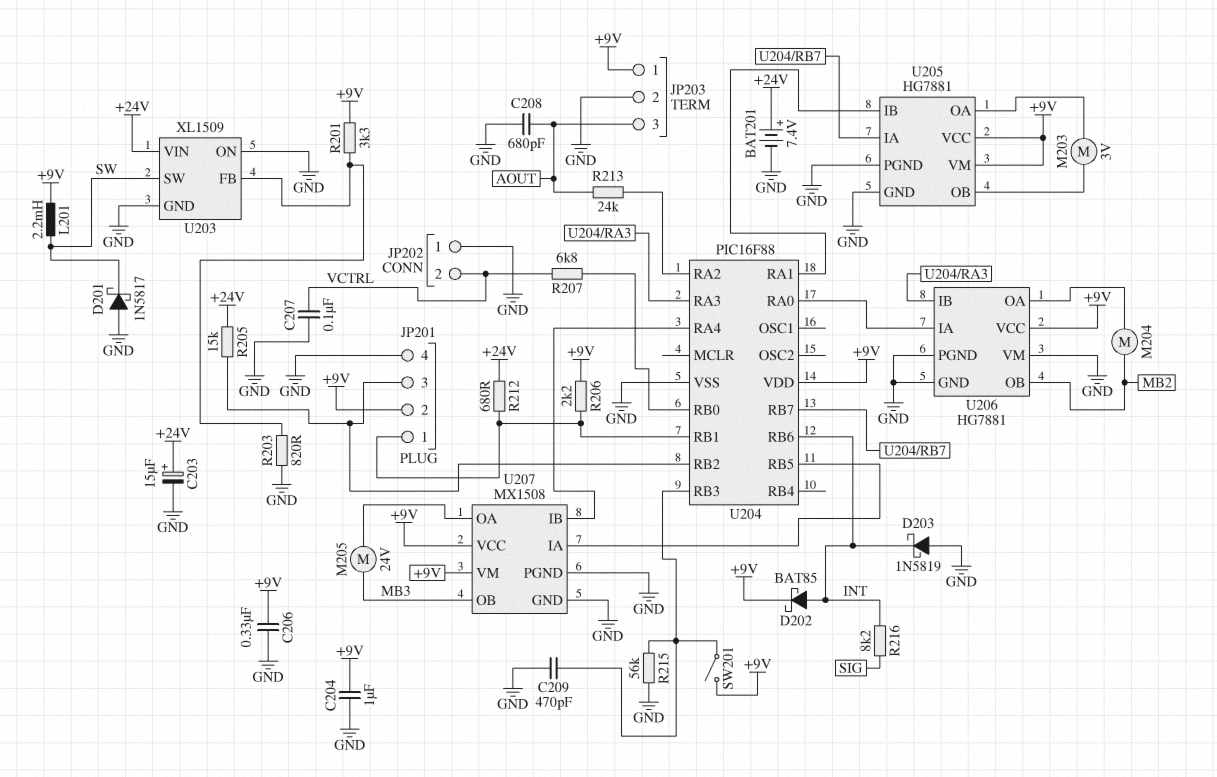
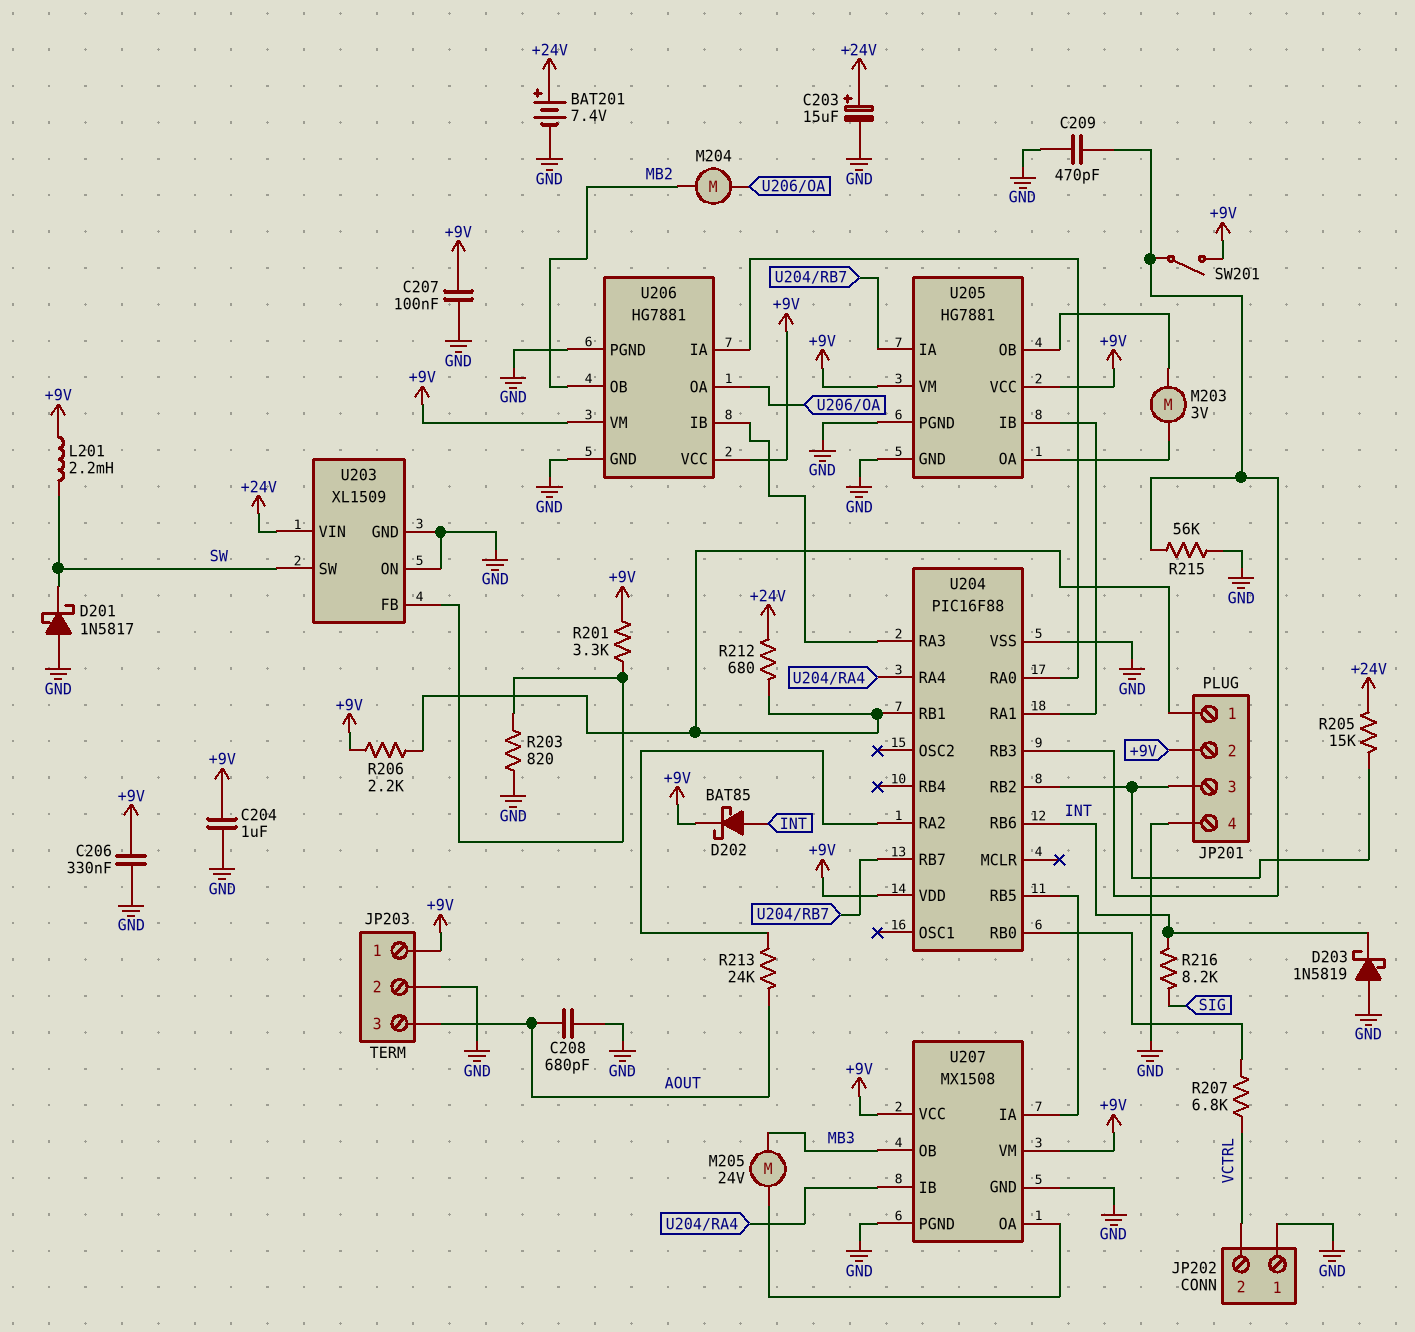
C207: 100nF (GND, VCTRL) -> 100nF (+9V, GND)
U206 pin VM: GND -> +9V

